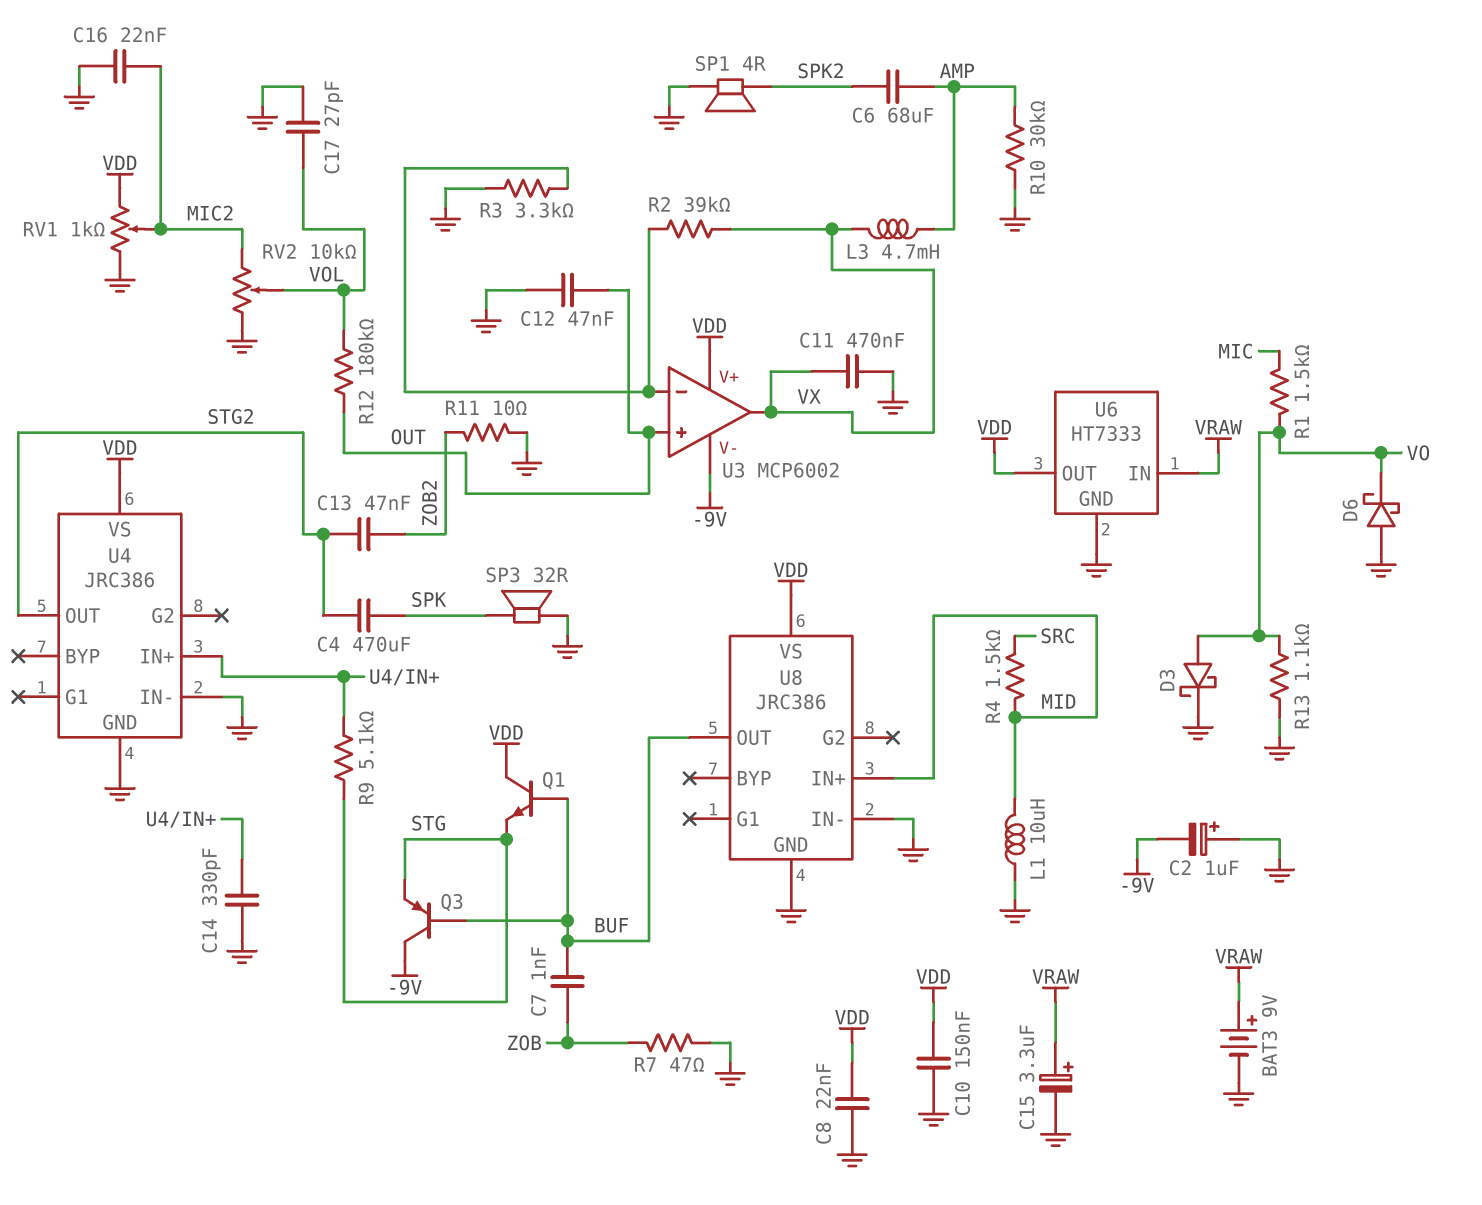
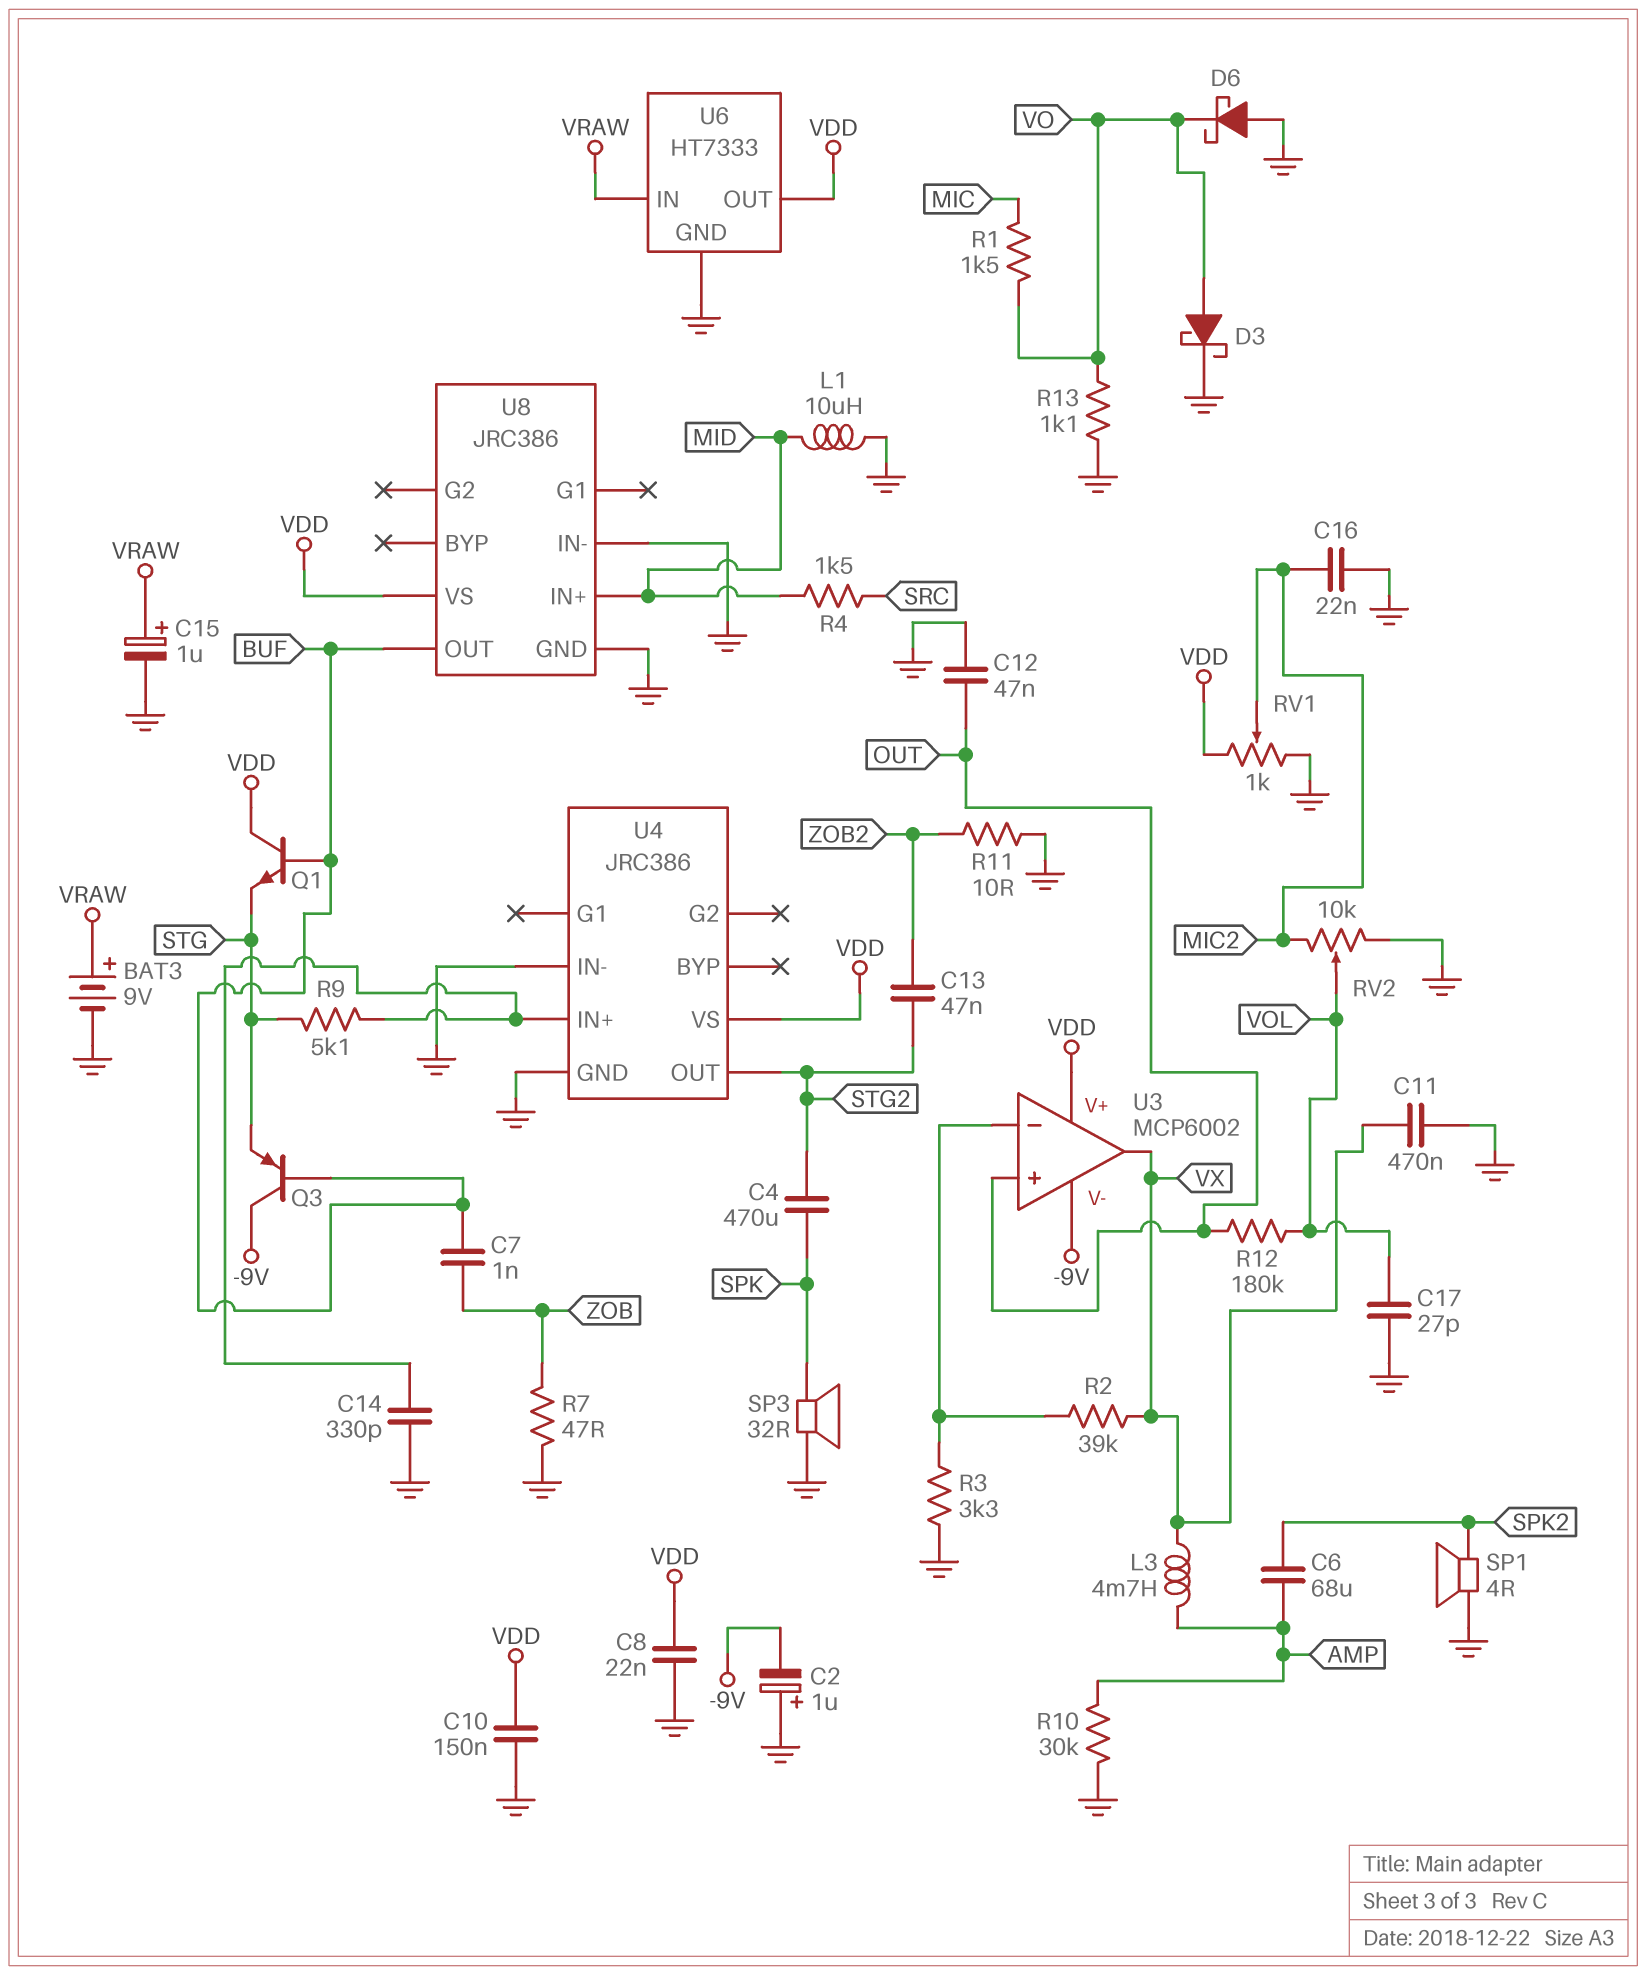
C15: 3.3uF (plus VRAW, minus GND) -> 1uF (plus VRAW, minus GND)

